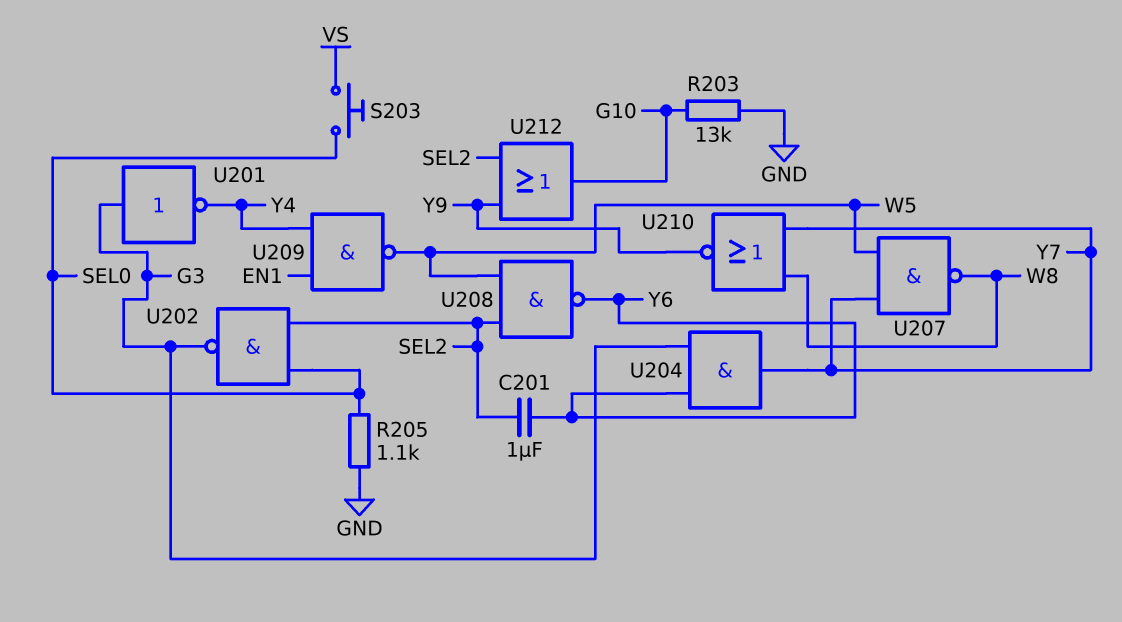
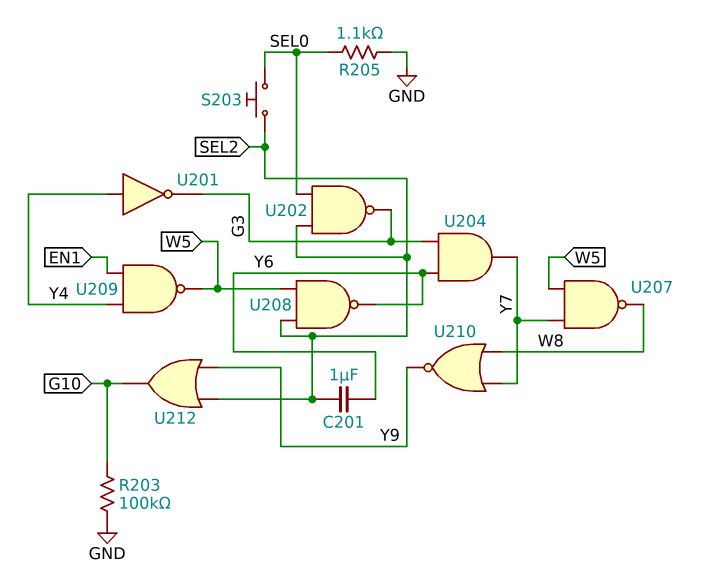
R203: 13k (G10, GND) -> 100k (G10, GND)
S203: button (SEL0, VS) -> button (SEL0, SEL2)
U201: NOT (in G3, out Y4) -> NOT (in Y4, out G3)

